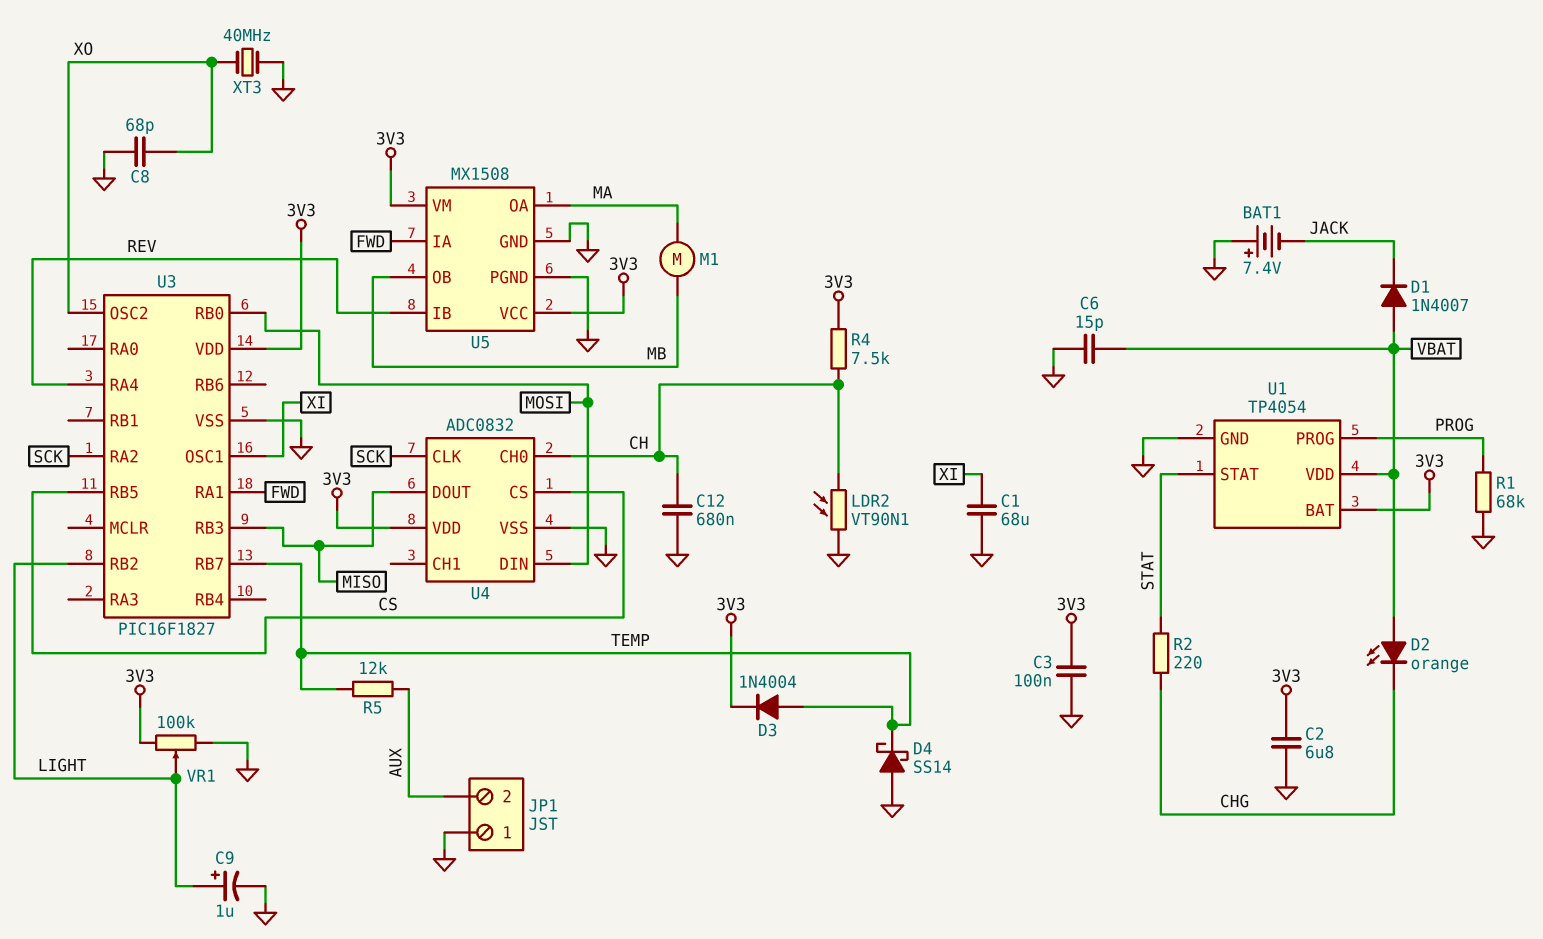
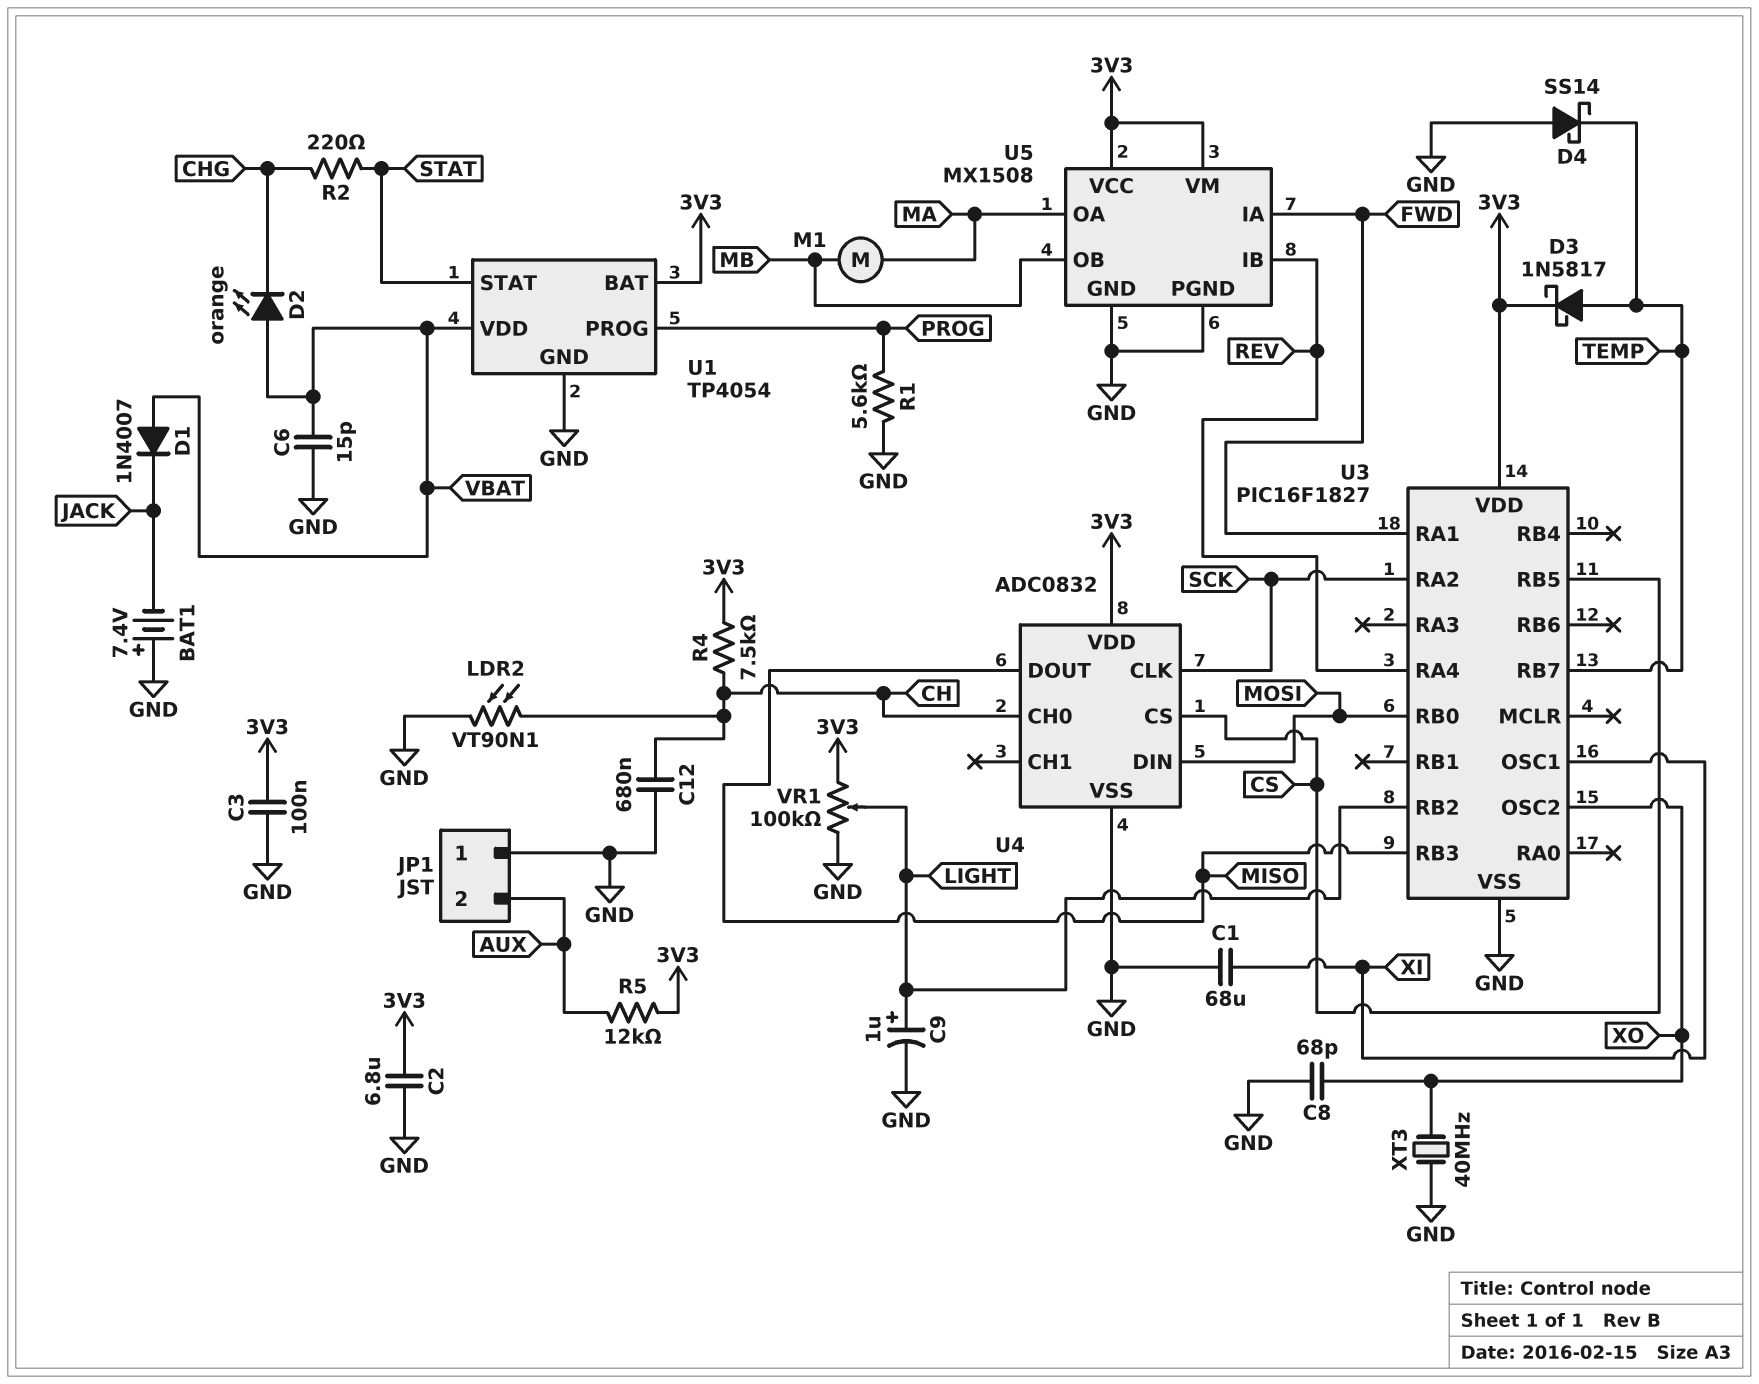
D3: diode 1N4004 (A TEMP, K 3V3) -> schottky 1N5817 (A TEMP, K 3V3)
R1: 68k (GND, PROG) -> 5.6k (GND, PROG)
R5: 12k (AUX, TEMP) -> 12k (3V3, AUX)

